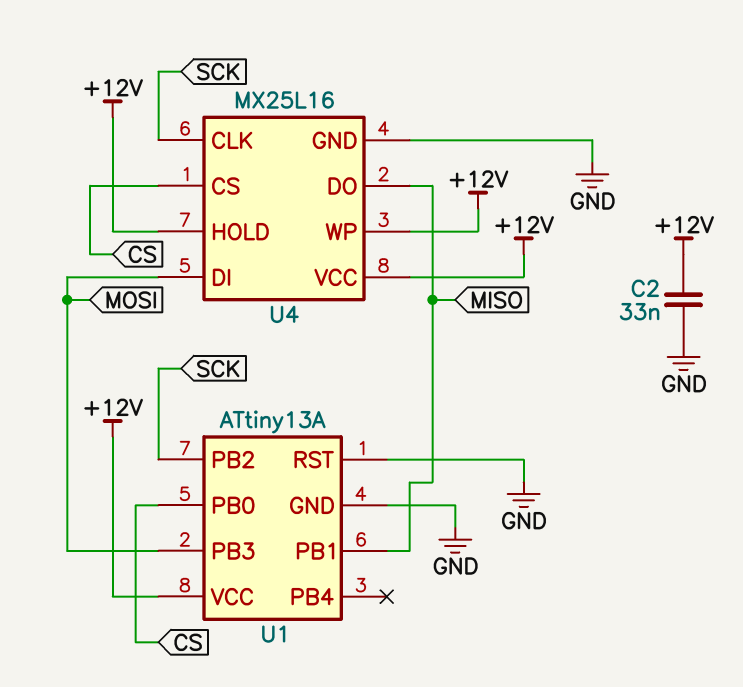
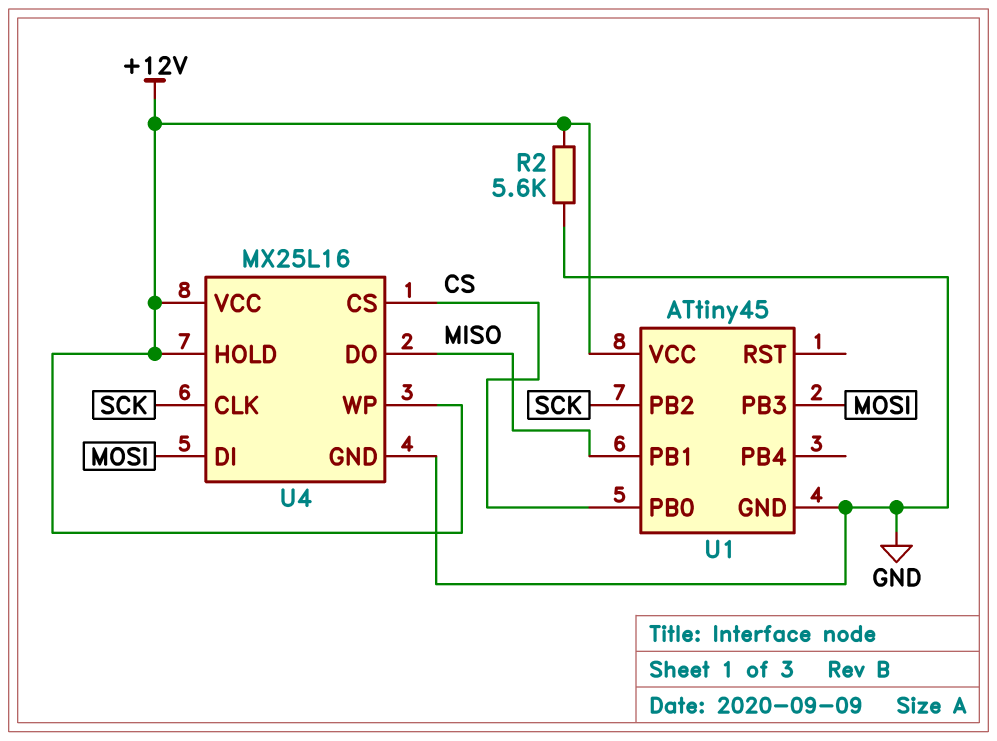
C2: 33nF (+12V, GND) -> none
R2: none -> 5.6k (+12V, GND)
U1: ATtiny13A -> ATtiny45
U1 pin RST: GND -> none

